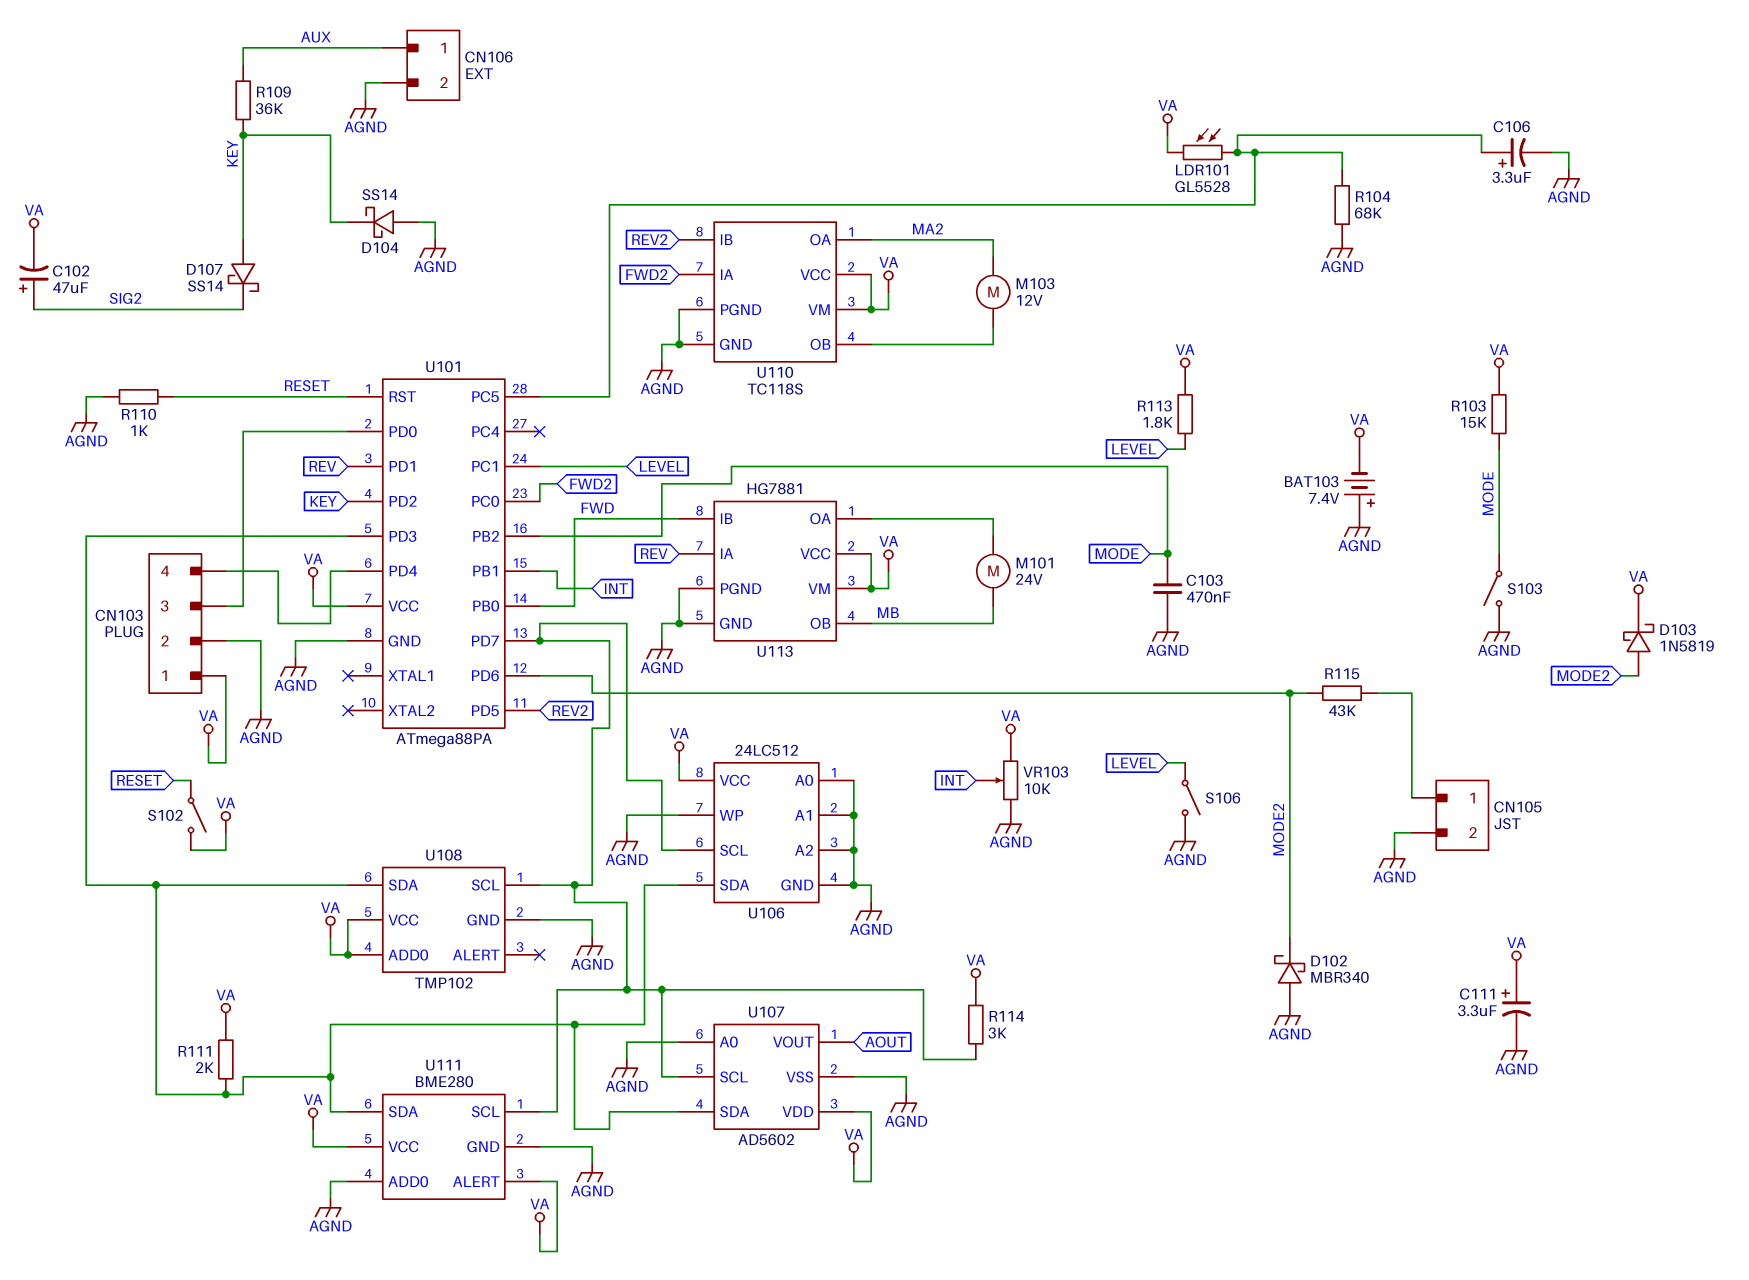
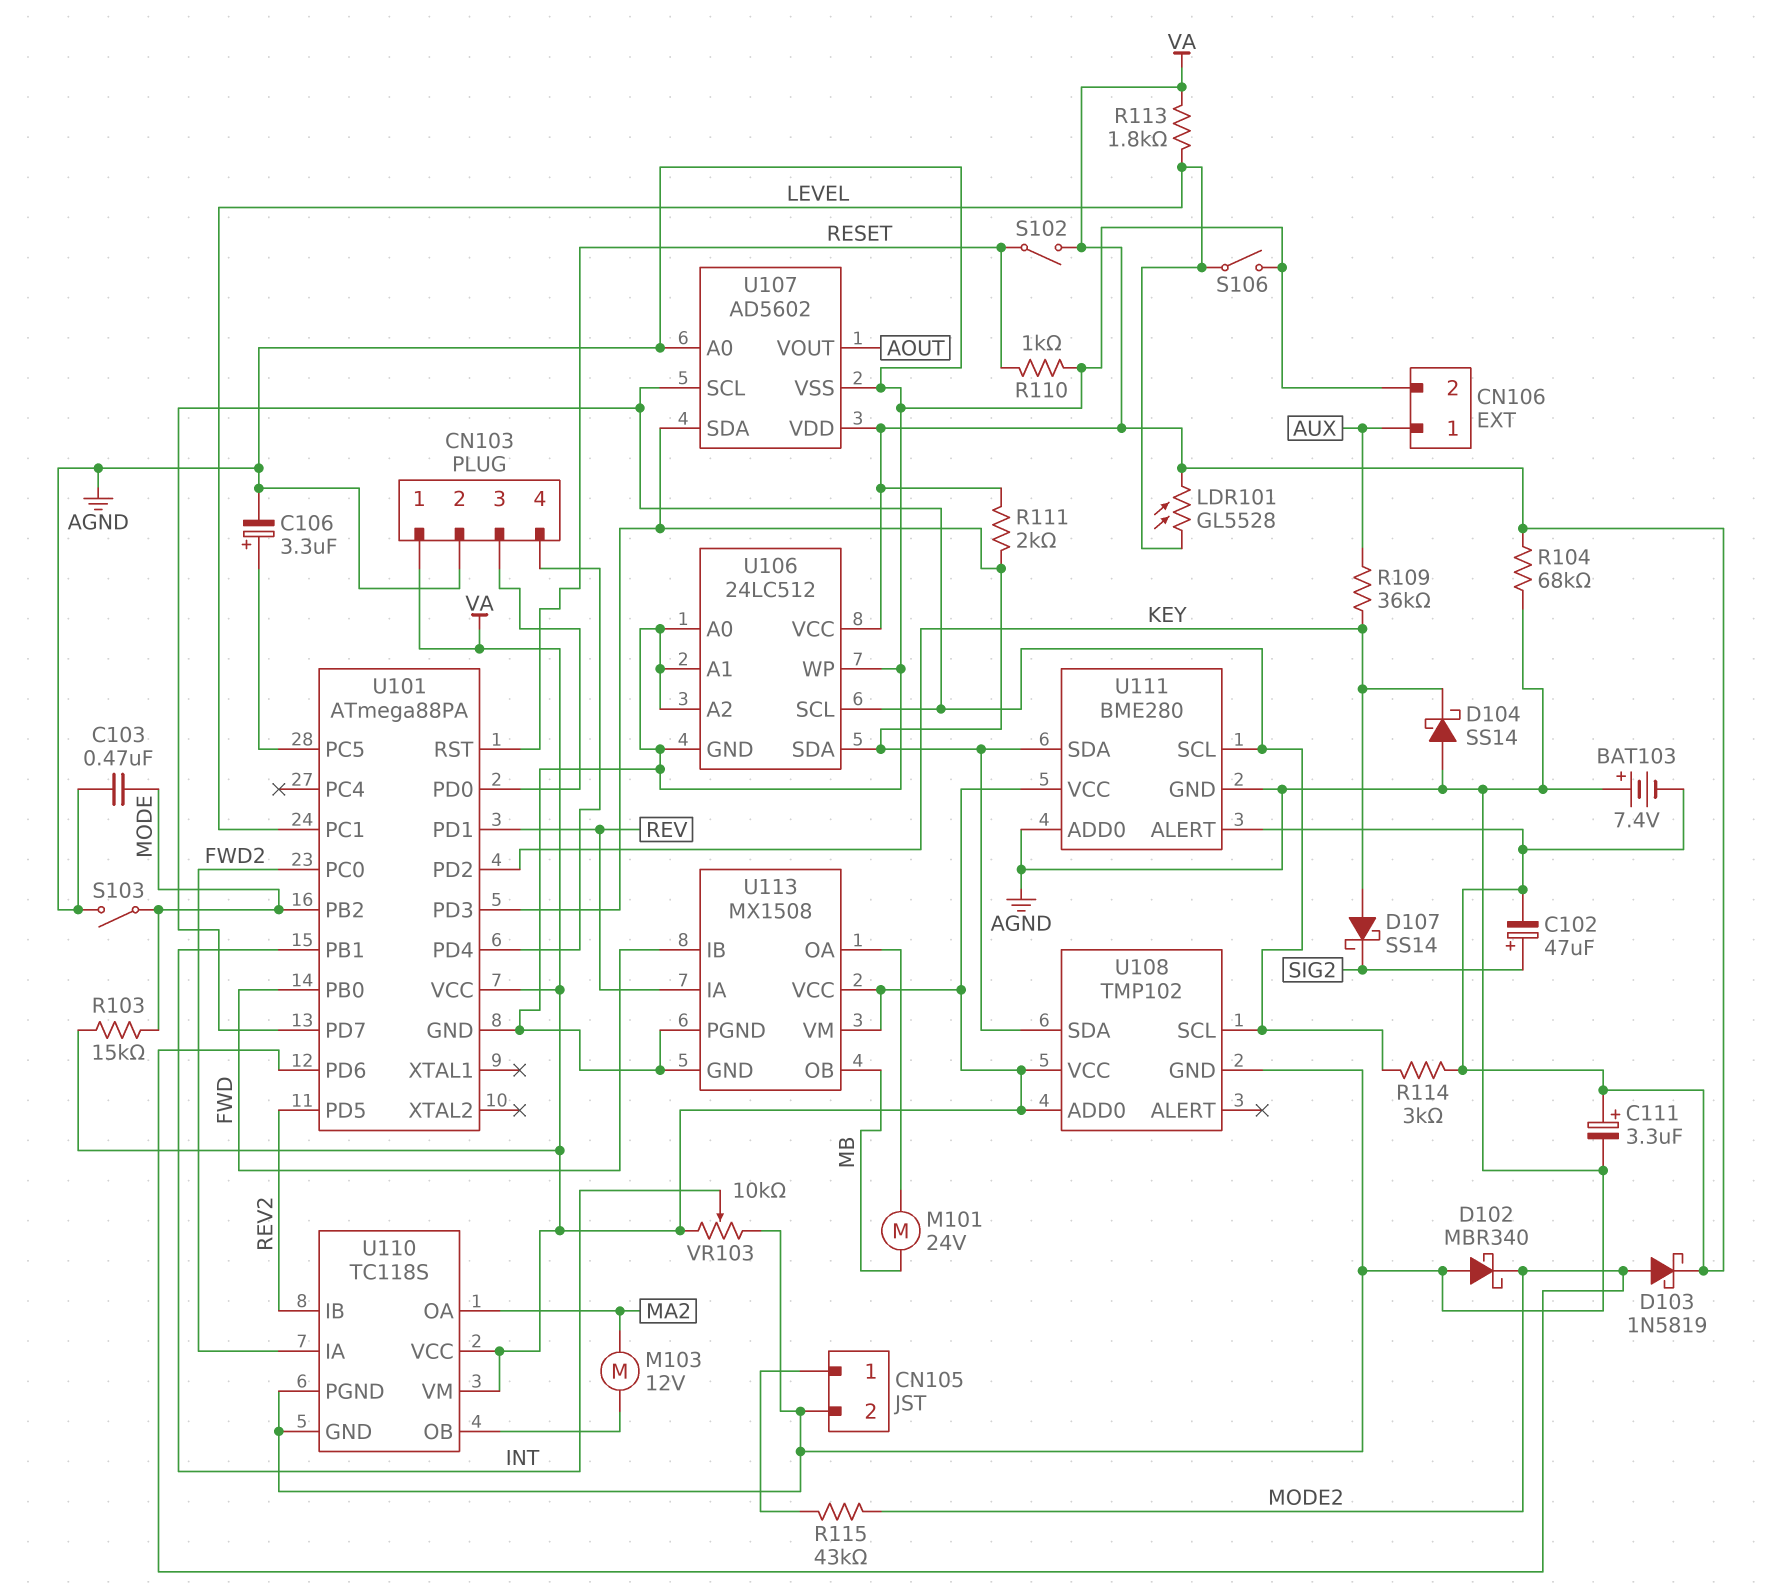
LDR101: GL5528 (U101/PC5, VA) -> GL5528 (LEVEL, VA)
R104: 68k (AGND, U101/PC5) -> 68k (AGND, VA)
U113: HG7881 -> MX1508

